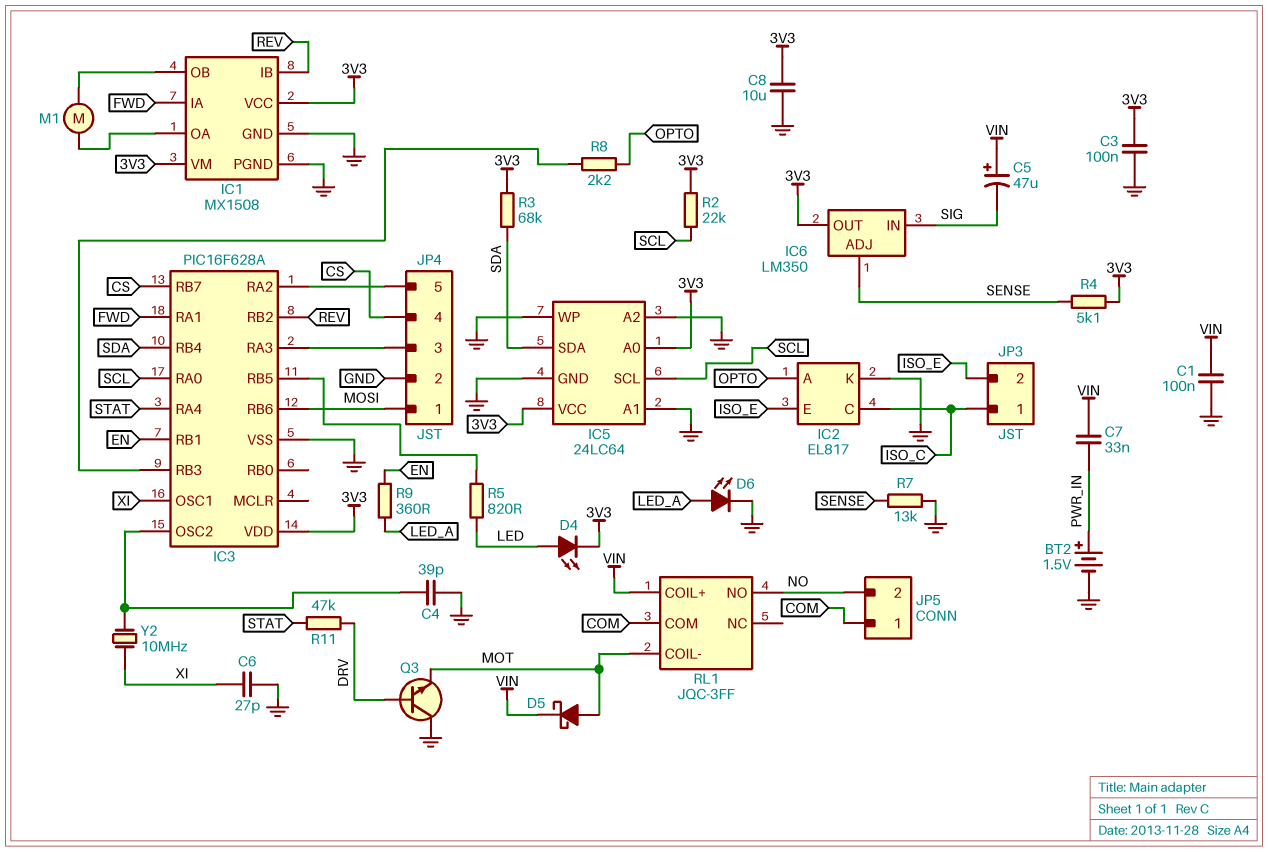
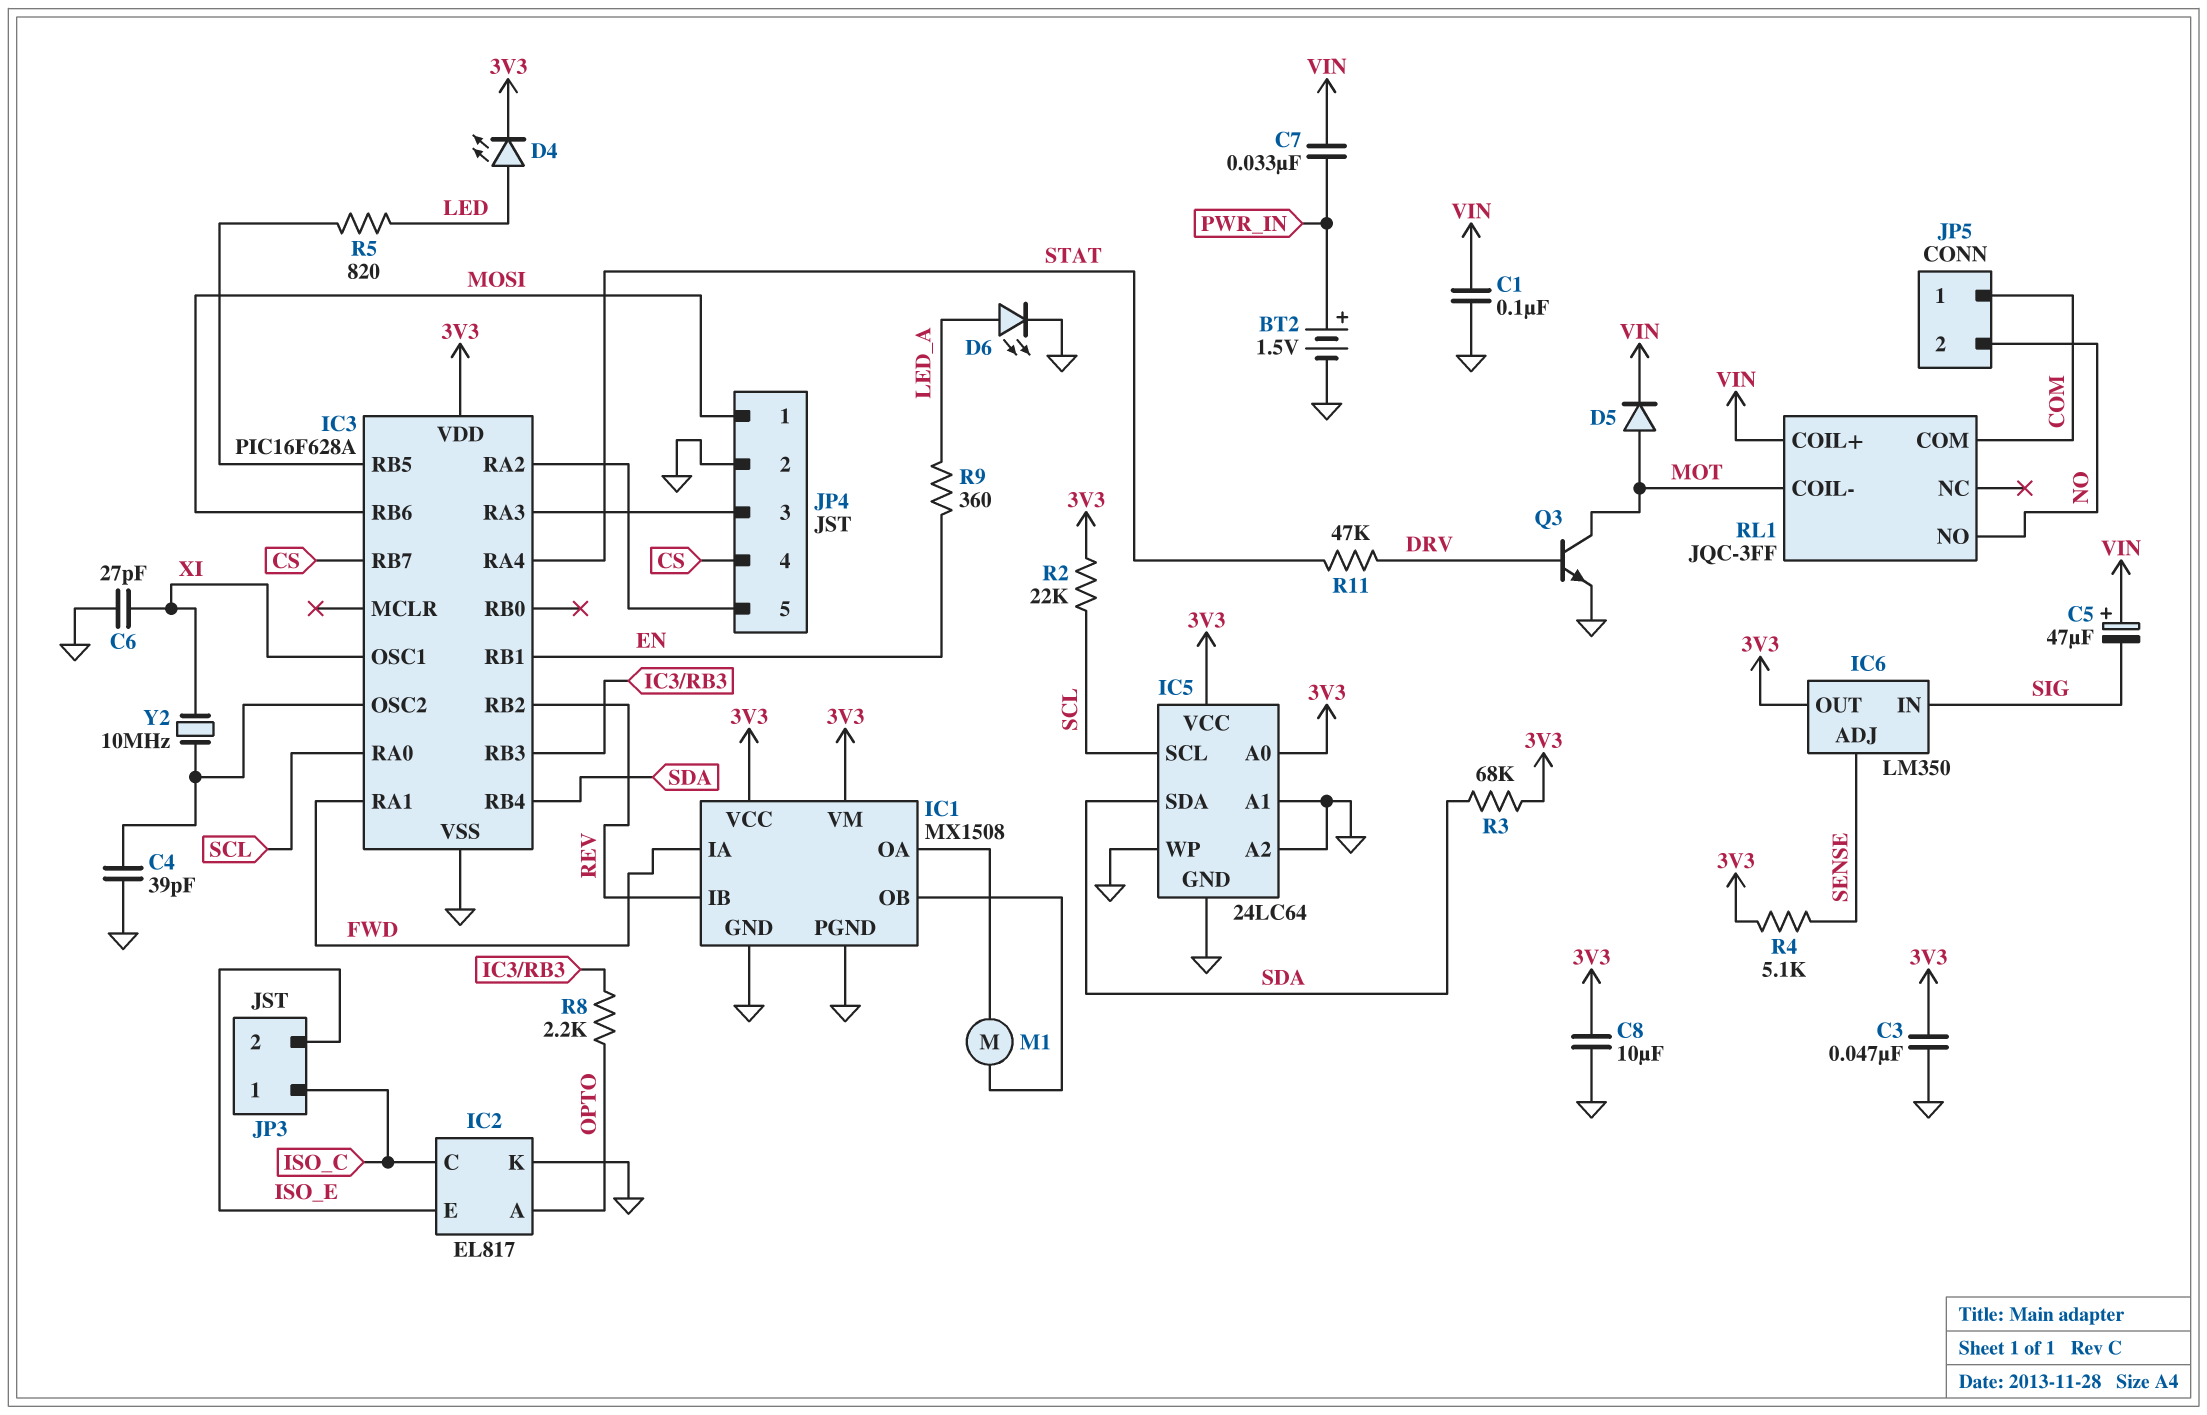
C3: 100nF (3V3, GND) -> 47nF (3V3, GND)
D5: schottky (A MOT, K VIN) -> diode (A MOT, K VIN)
Q3: NPN (B DRV, C GND, E MOT) -> NPN (B DRV, C MOT, E GND)
R7: 13k (GND, SENSE) -> none

